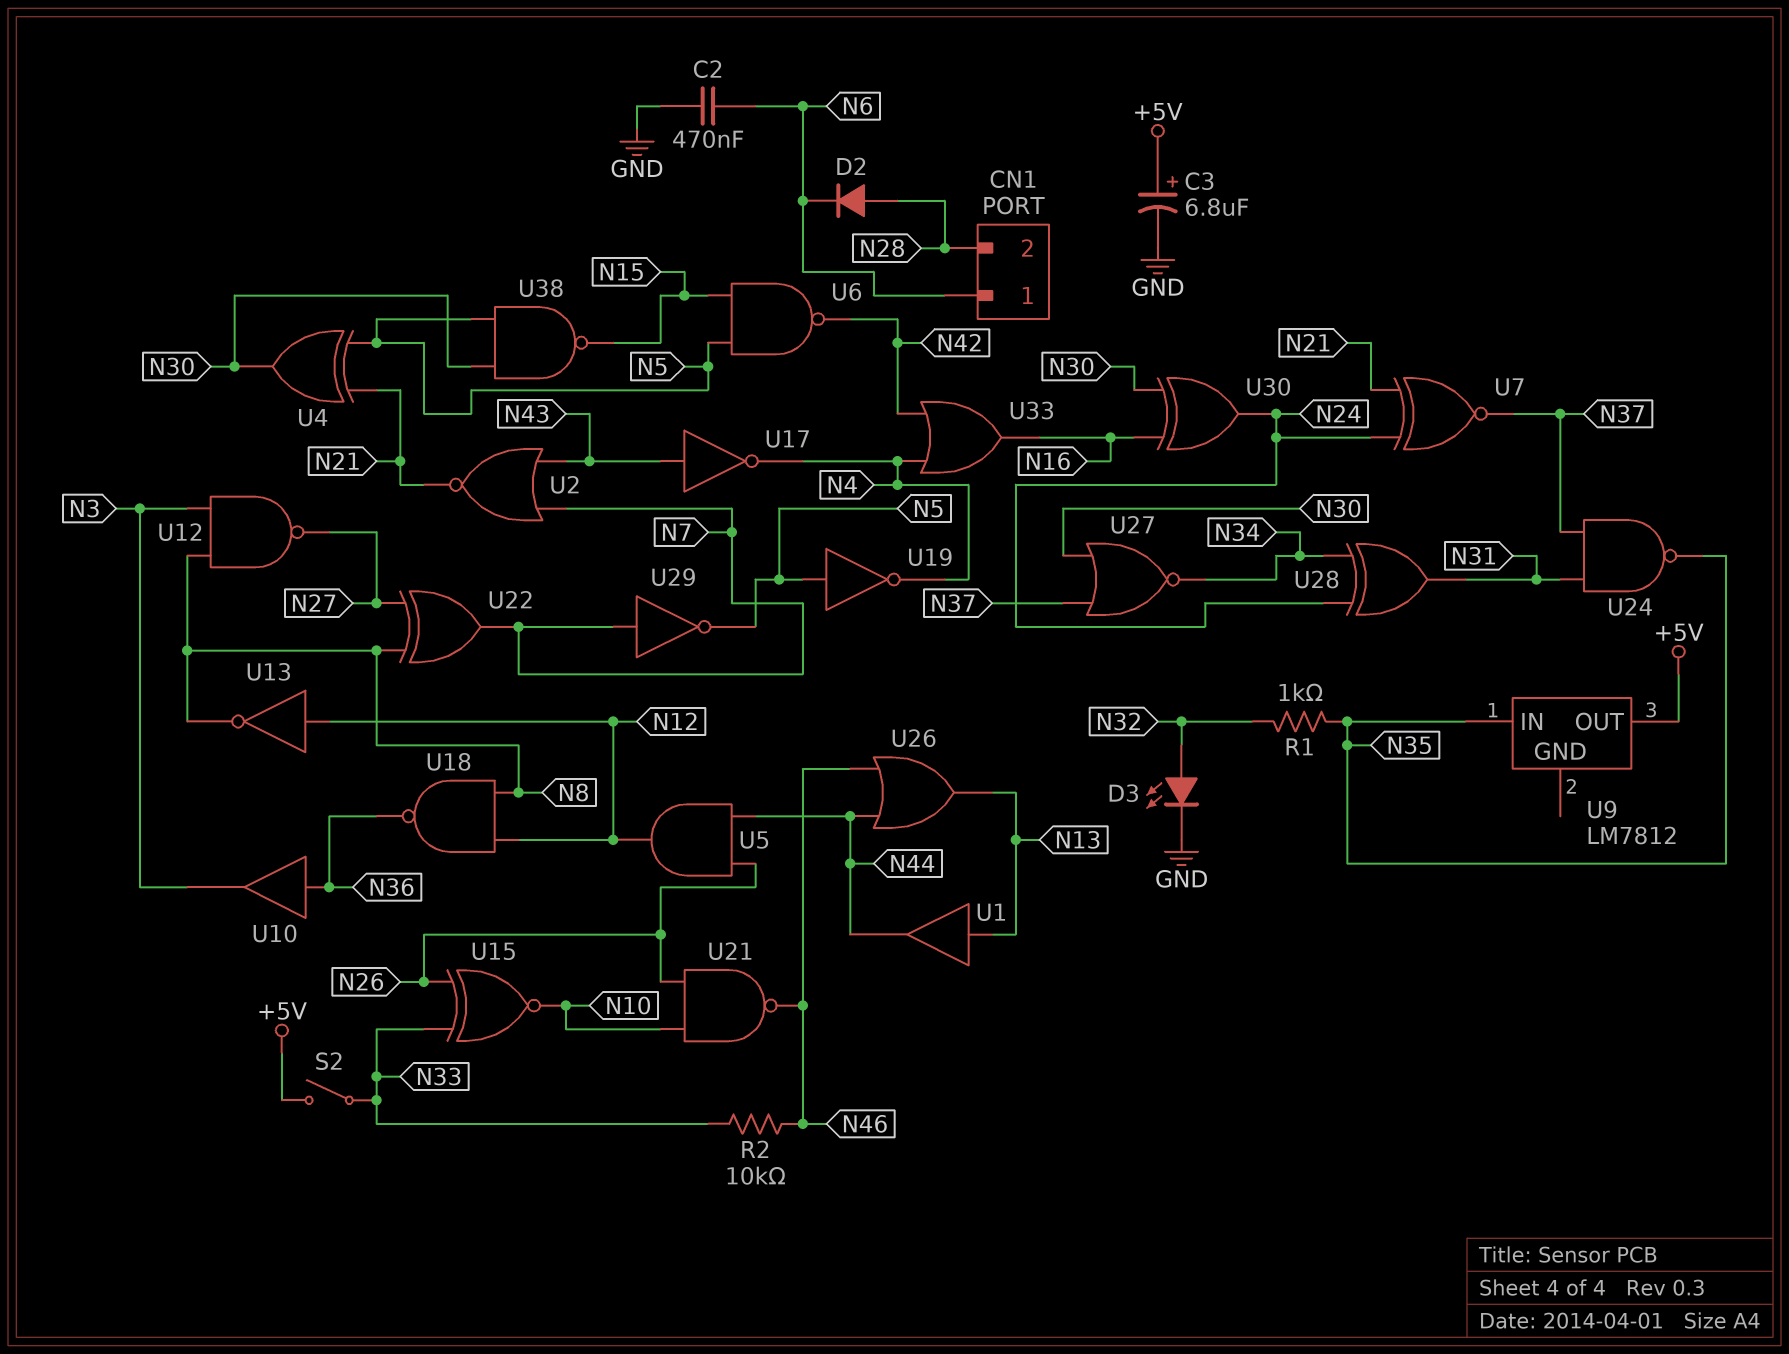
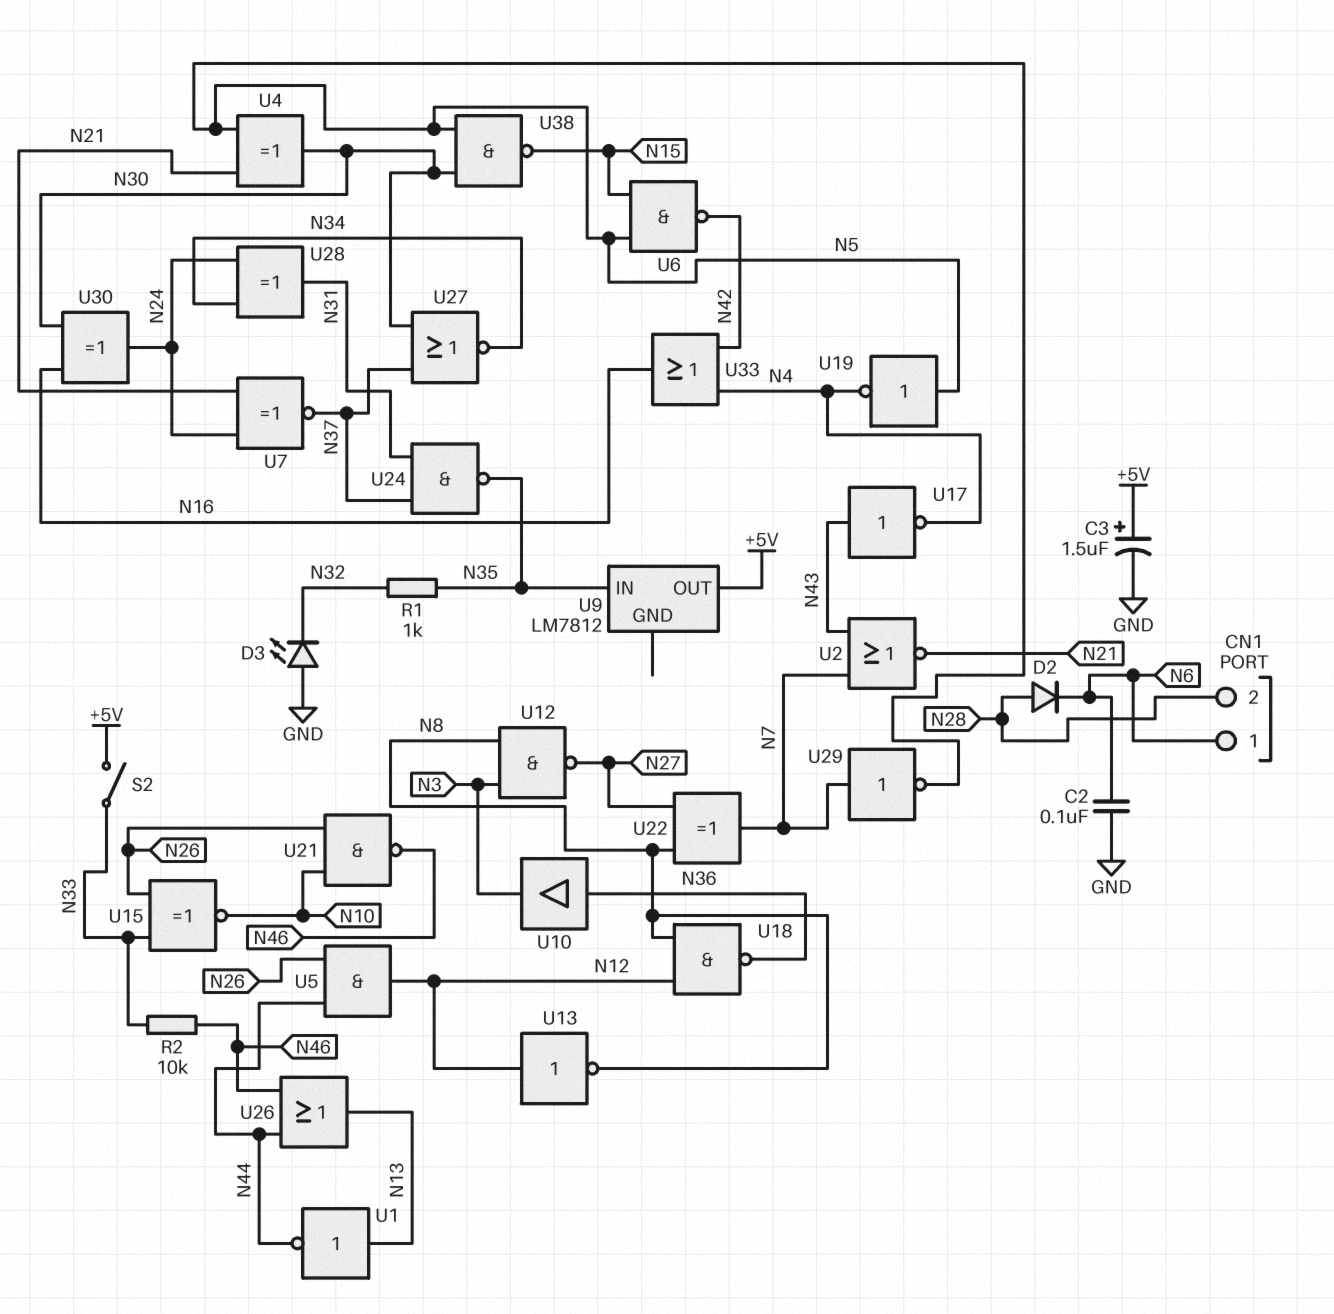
C2: 470nF (GND, N6) -> 100nF (GND, N6)
C3: 6.8uF (plus +5V, minus GND) -> 1.5uF (plus +5V, minus GND)
D3: LED (A N32, K GND) -> LED (A GND, K N32)
U1: buffer (in N13, out N44) -> NOT (in N13, out N44)

